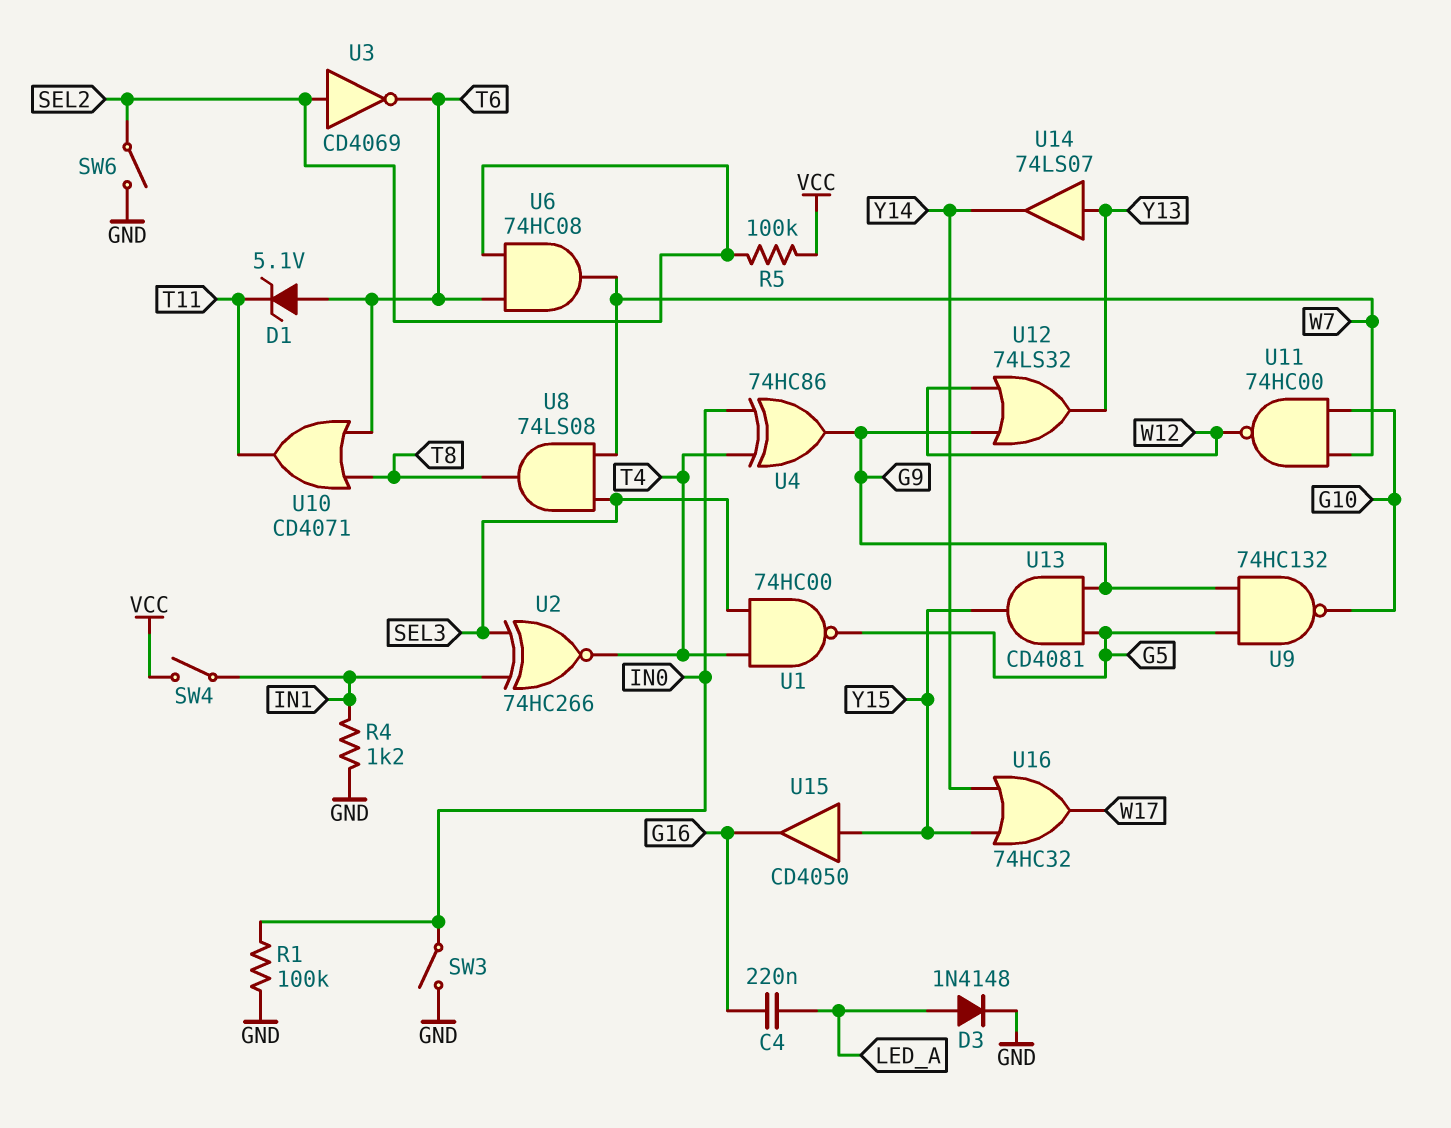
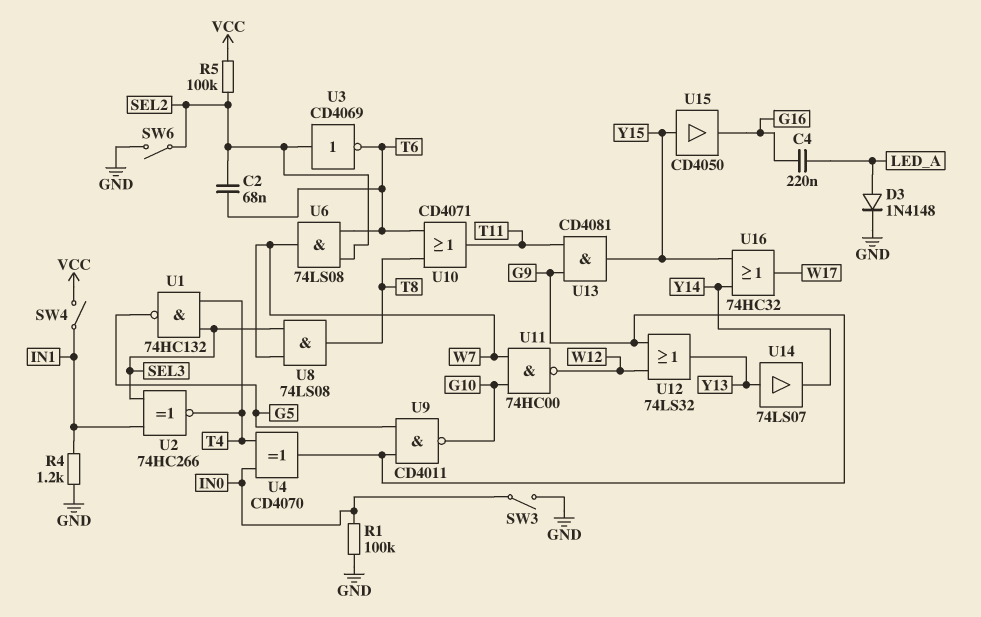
C2: none -> 68nF (SEL2, T6)
D1: zener 5.1V (A T6, K T11) -> none
U1: NAND 74HC00 (in SEL3, in T4, out G5) -> NAND 74HC132 (in SEL3, in T4, out G5)
U4: XOR 74HC86 (in IN0, in T4, out G9) -> XOR CD4070 (in IN0, in T4, out G9)
U6: AND 74HC08 (in SEL2, in T6, out W7) -> AND 74LS08 (in SEL2, in T6, out W7)
U9: NAND 74HC132 (in G5, in G9, out G10) -> NAND CD4011 (in G5, in G9, out G10)
U13: AND CD4081 (in G5, in G9, out Y15) -> AND CD4081 (in G9, in T11, out Y15)

